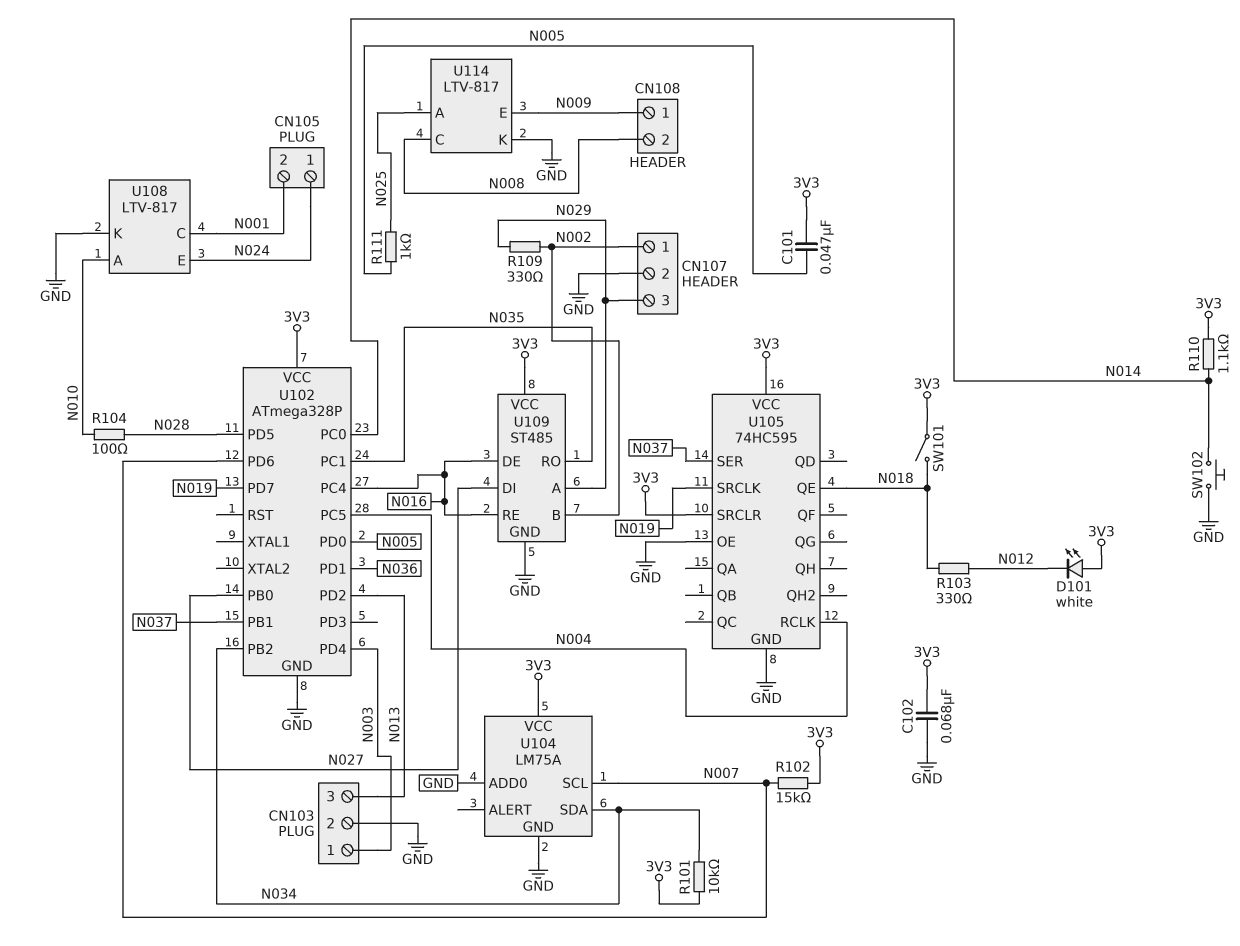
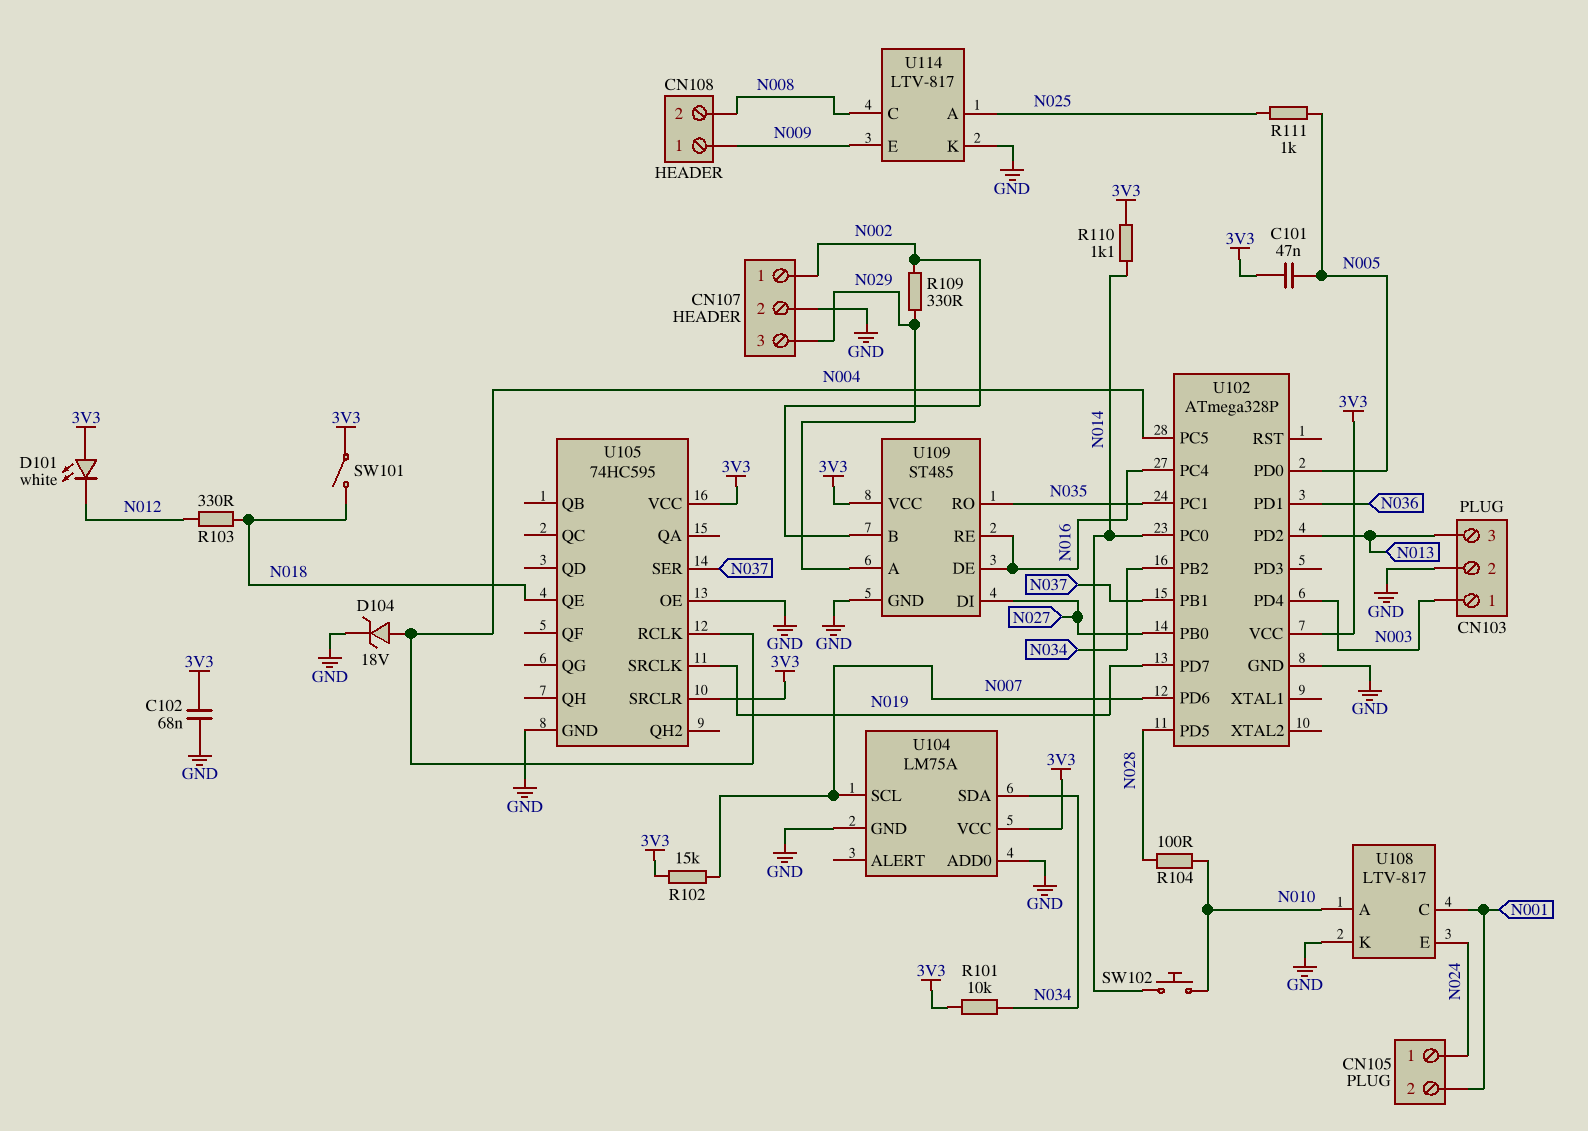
D104: none -> zener 18V (A N004, K GND)
SW102: button (GND, N014) -> button (N010, N014)

